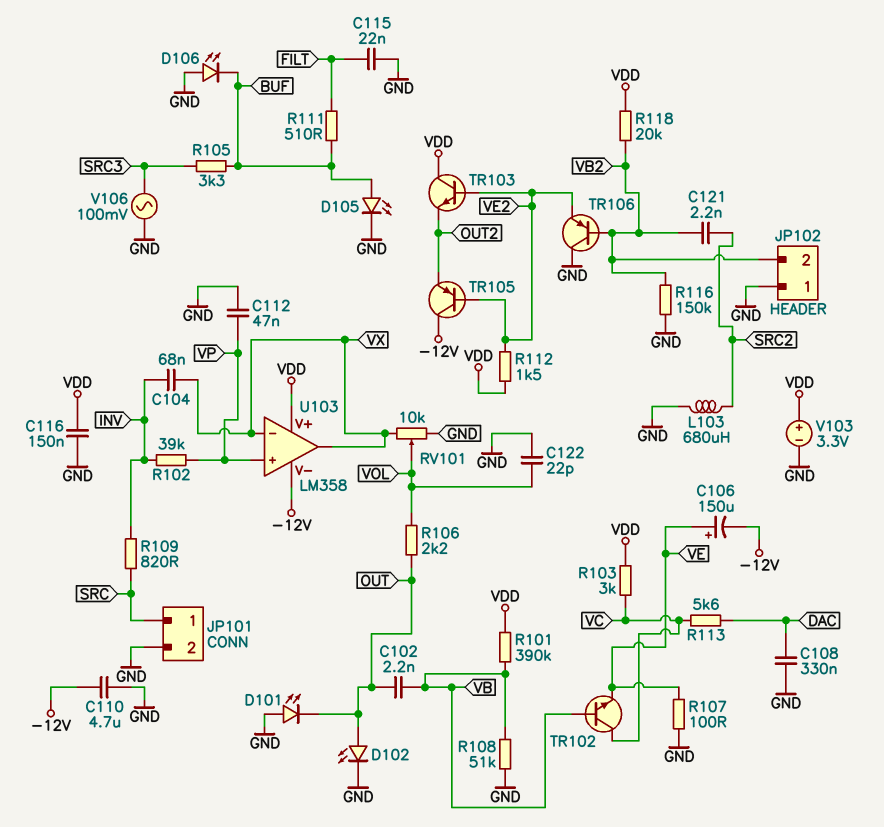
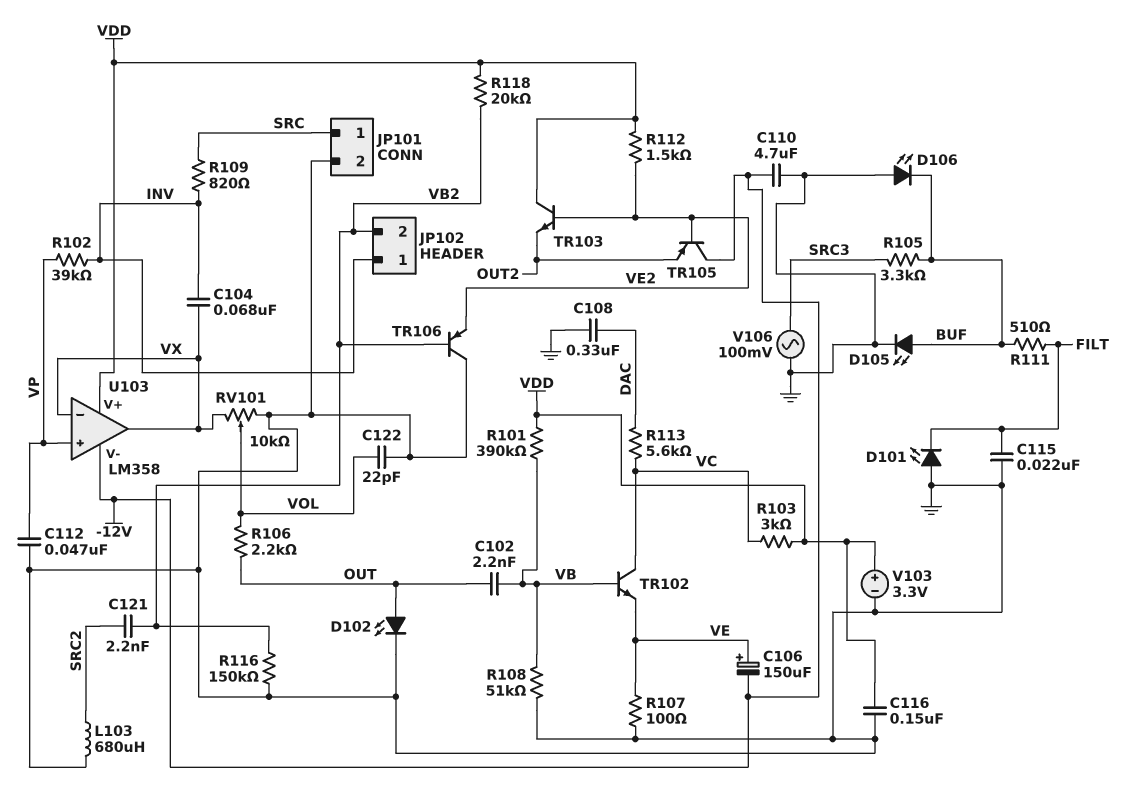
D101: LED (A GND, K OUT) -> LED (A GND, K FILT)
JP102 pin 1: GND -> INV

